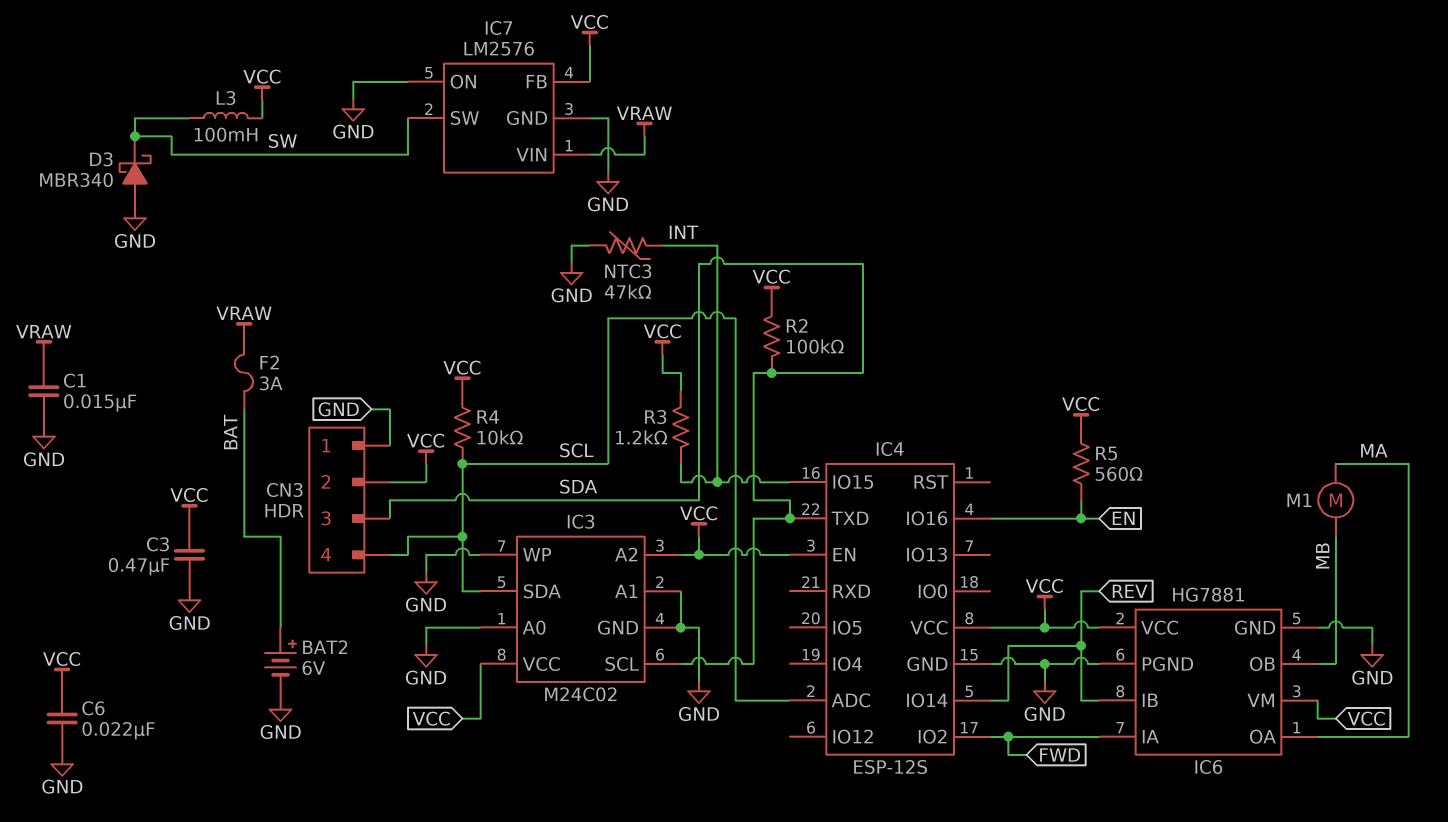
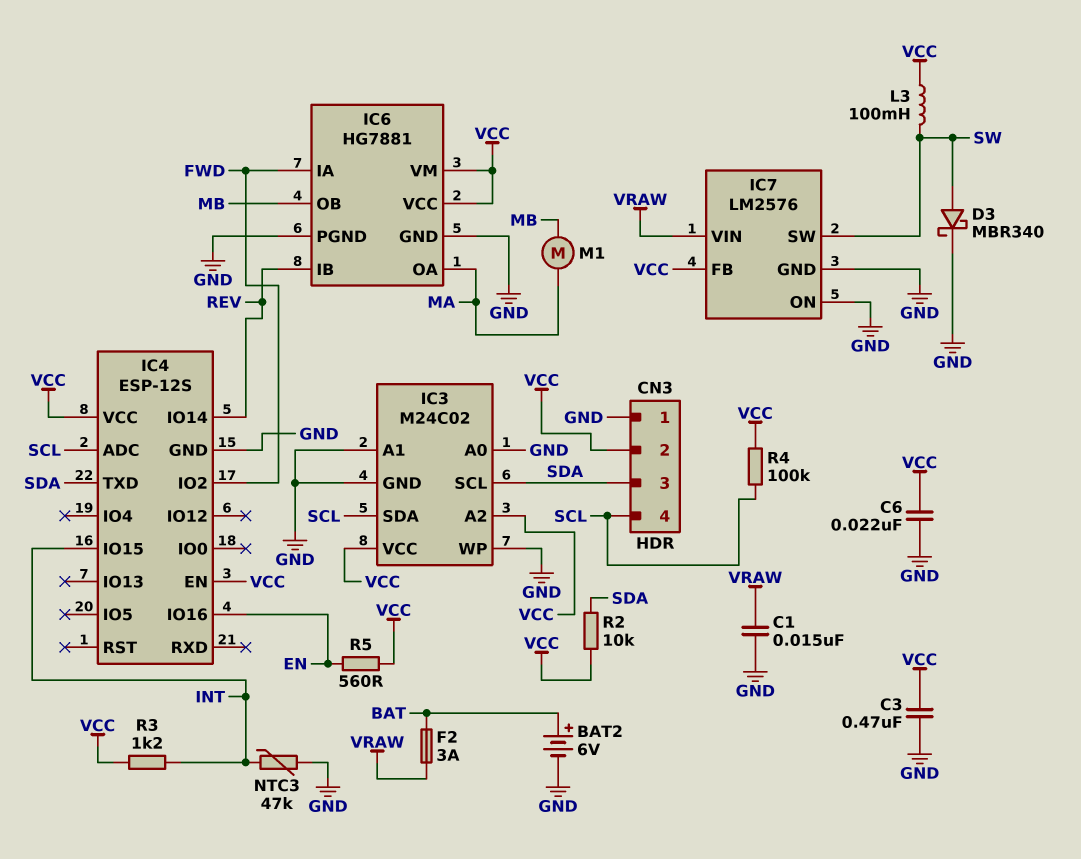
D3: schottky MBR340 (A GND, K SW) -> schottky MBR340 (A SW, K GND)
R2: 100k (SDA, VCC) -> 10k (SDA, VCC)
R4: 10k (SCL, VCC) -> 100k (SCL, VCC)

